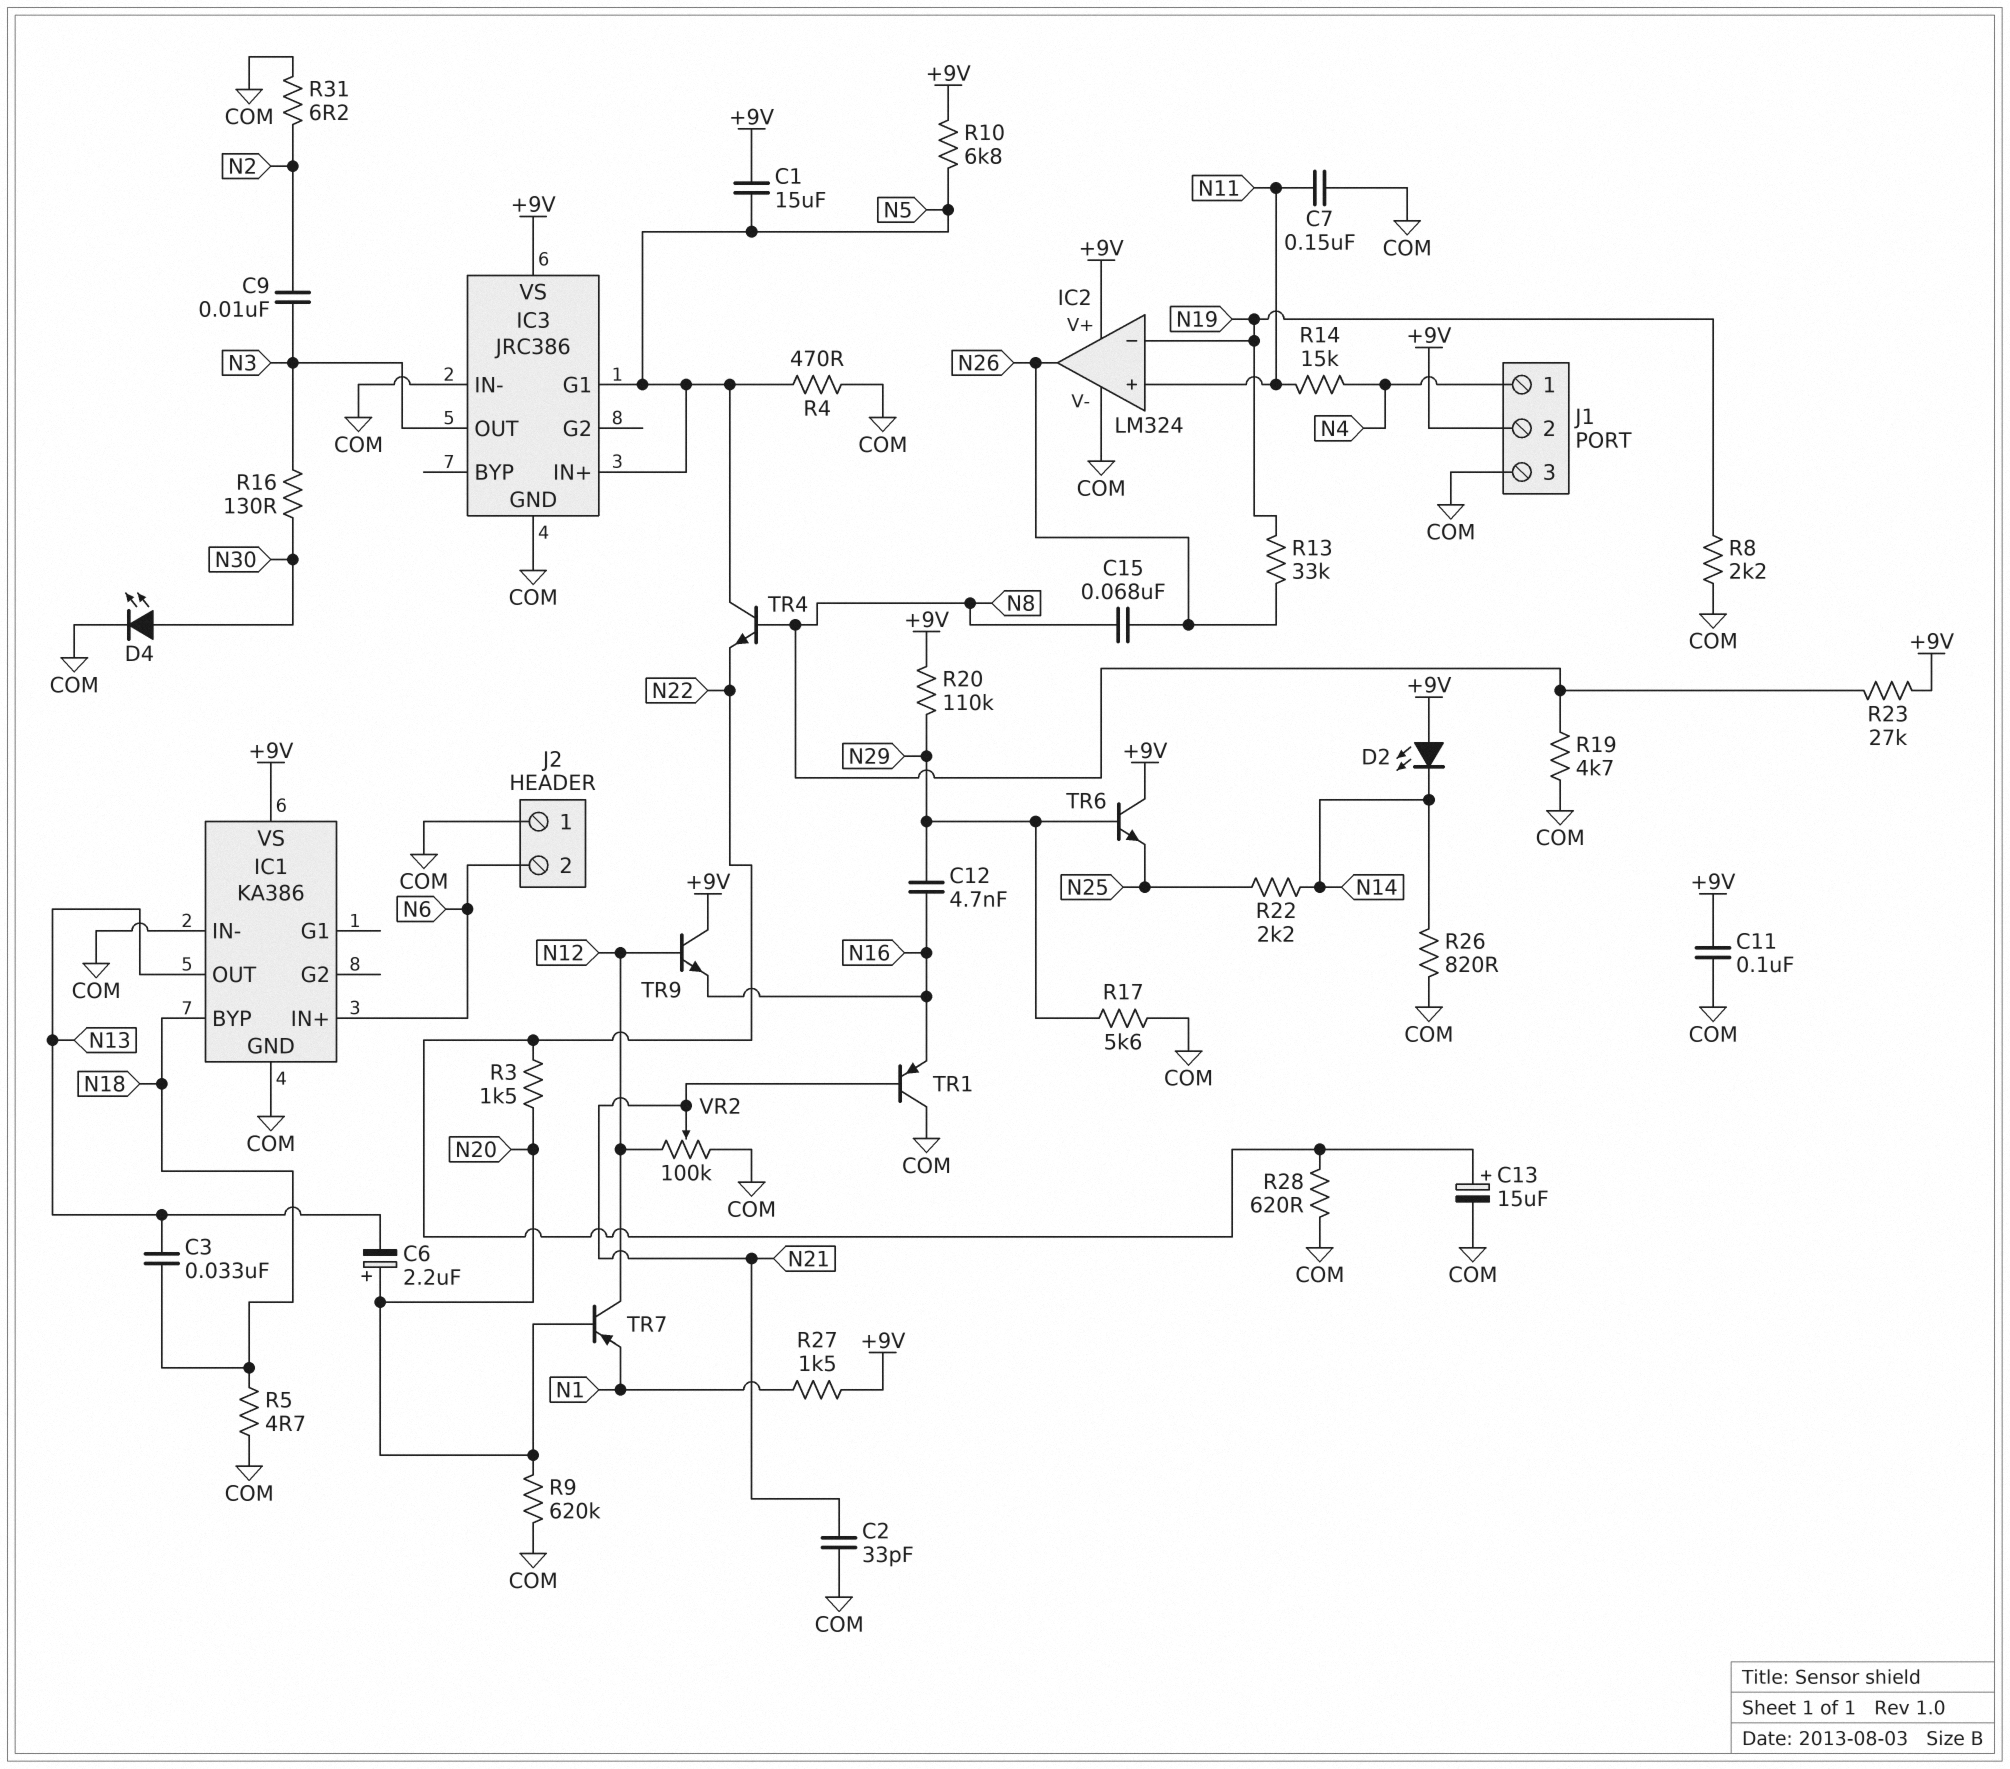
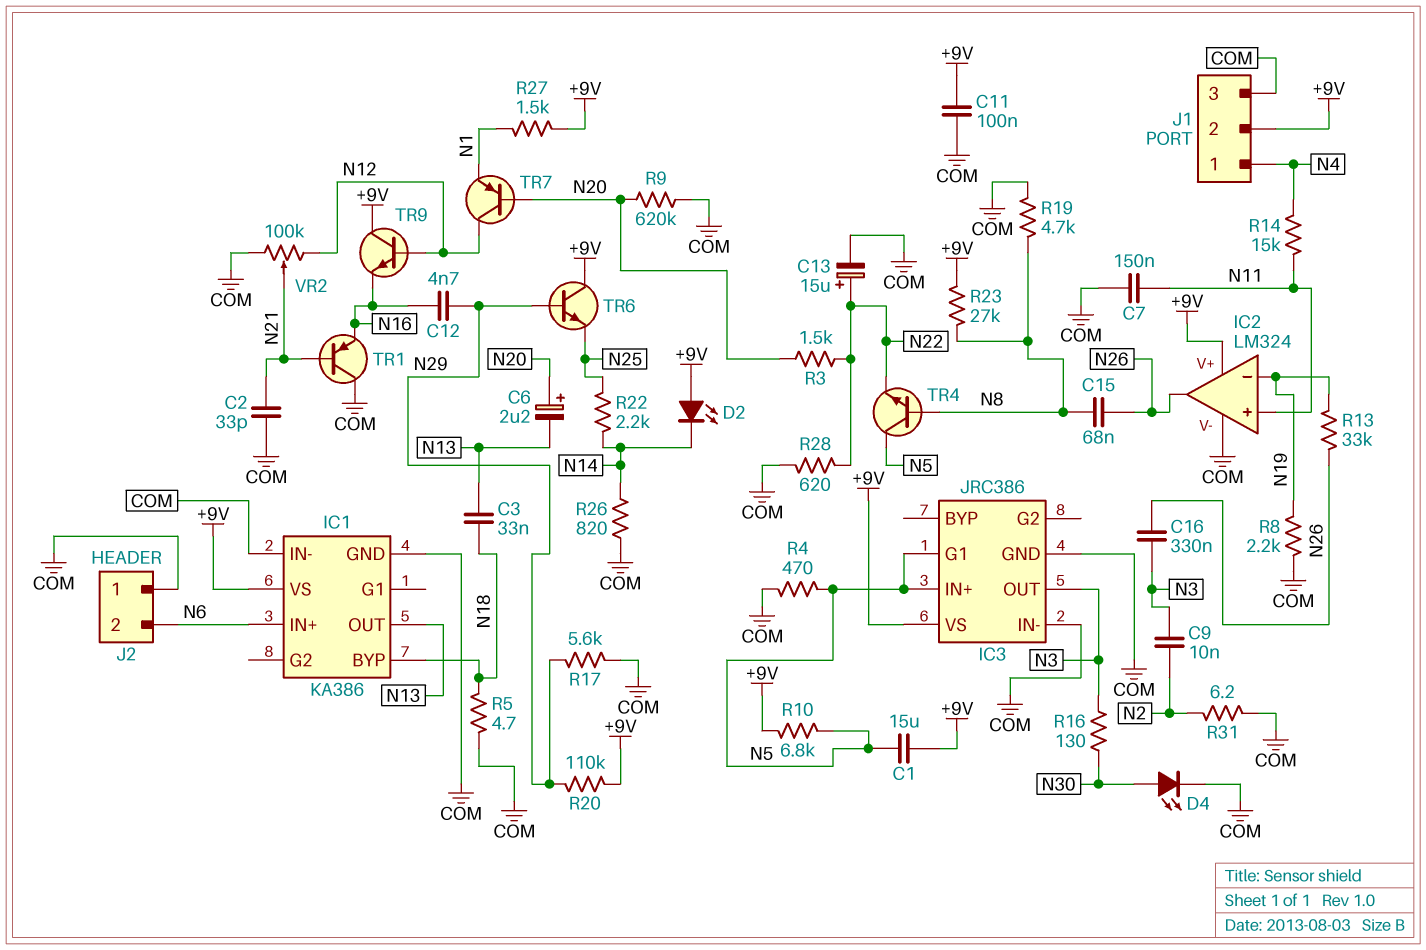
C16: none -> 330nF (N3, N26)

